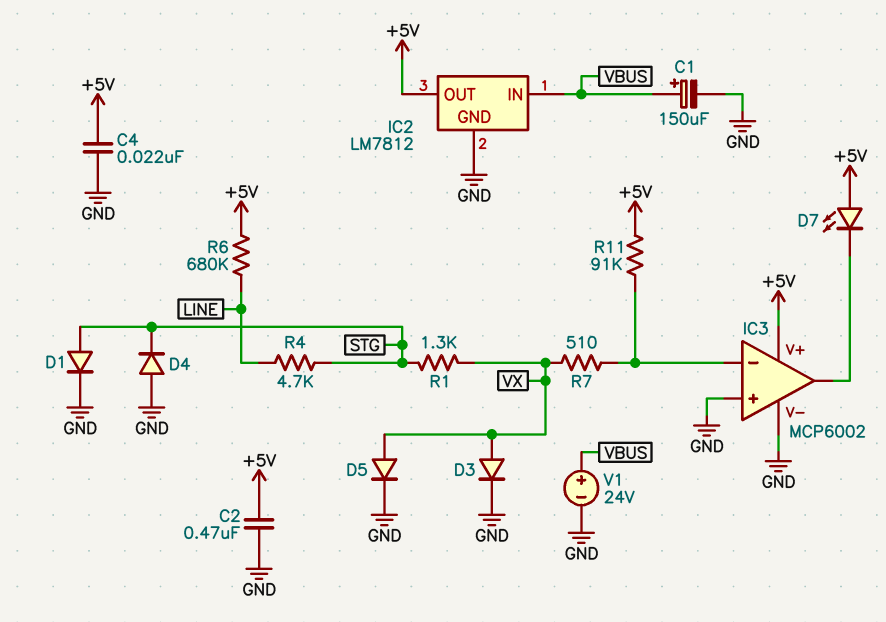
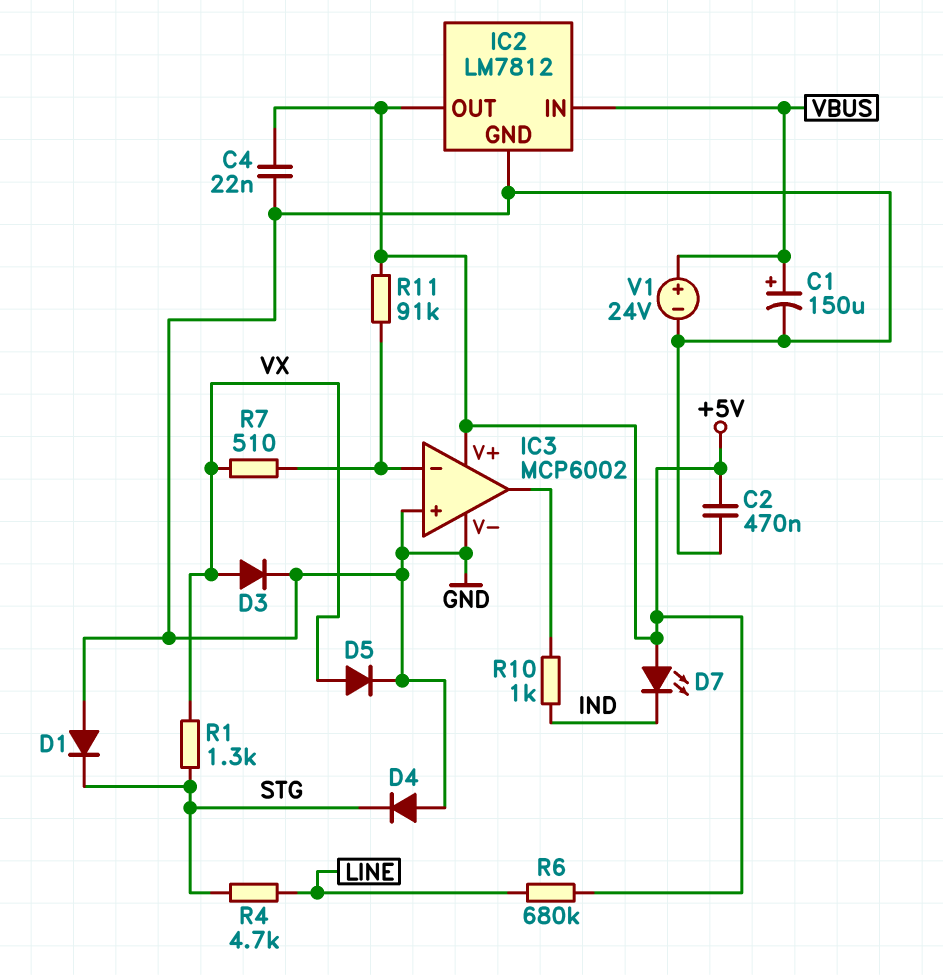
D1: diode (A STG, K GND) -> diode (A GND, K STG)
D7: LED (A +5V, K IC3/out) -> LED (A +5V, K IND)
R10: none -> 1k (IC3/out, IND)

